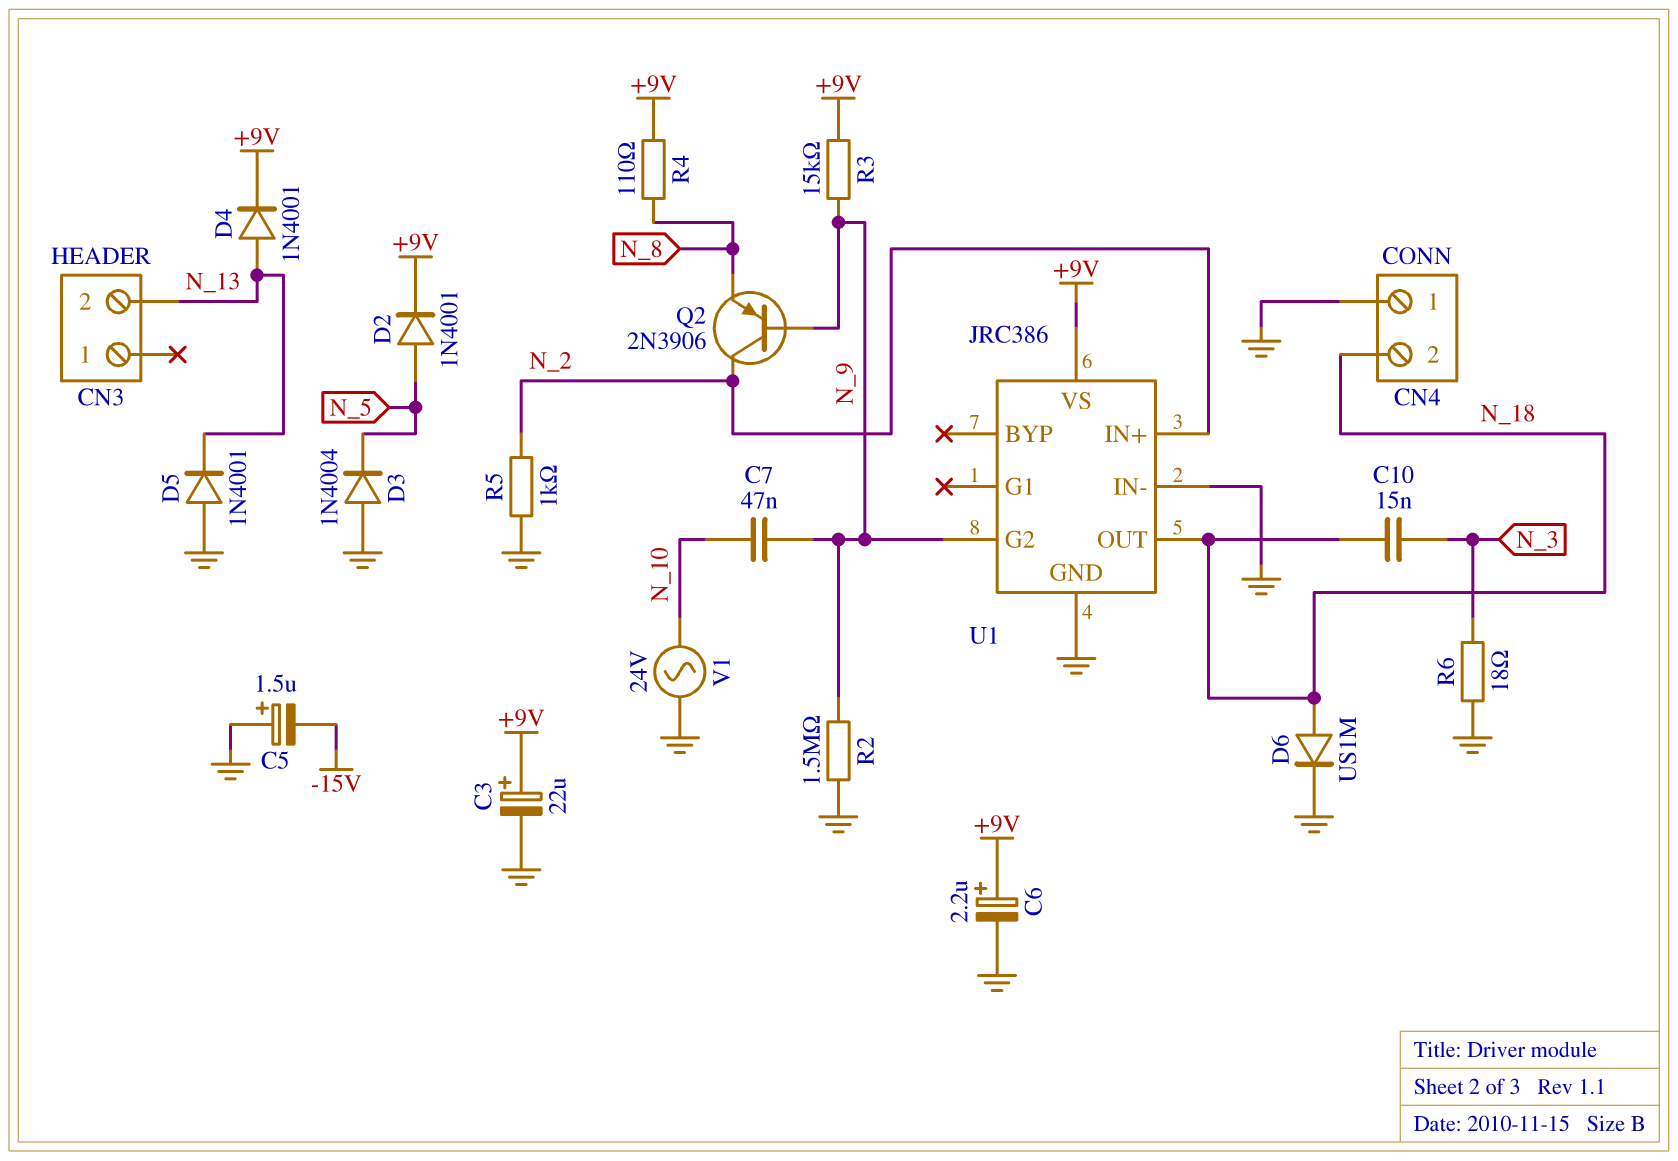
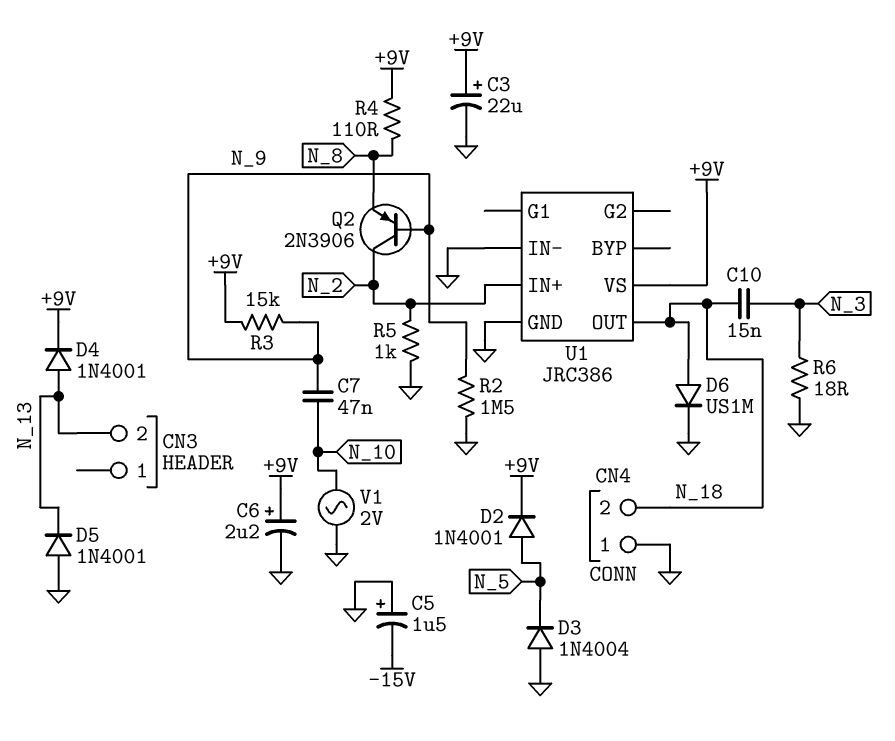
U1 pin G2: N_9 -> none
V1: AC 24V (GND, N_10) -> AC 2V (GND, N_10)

